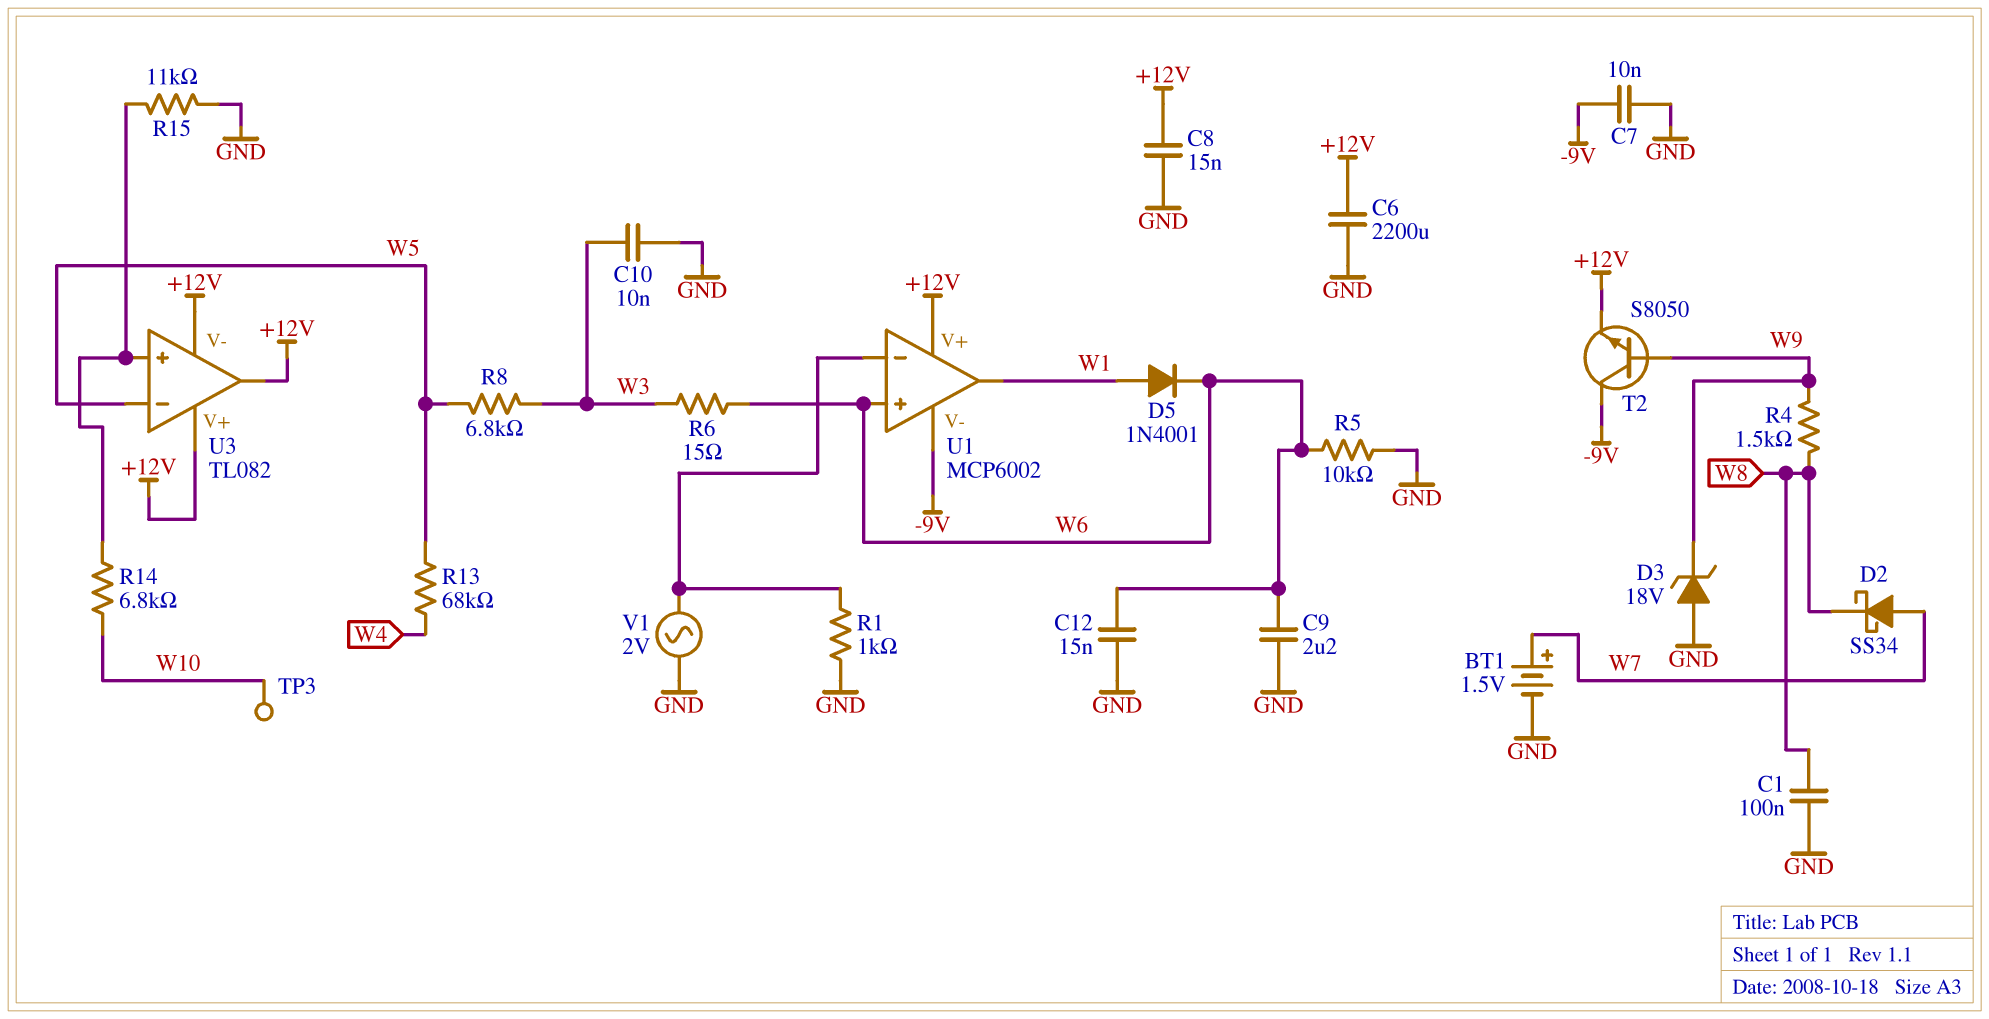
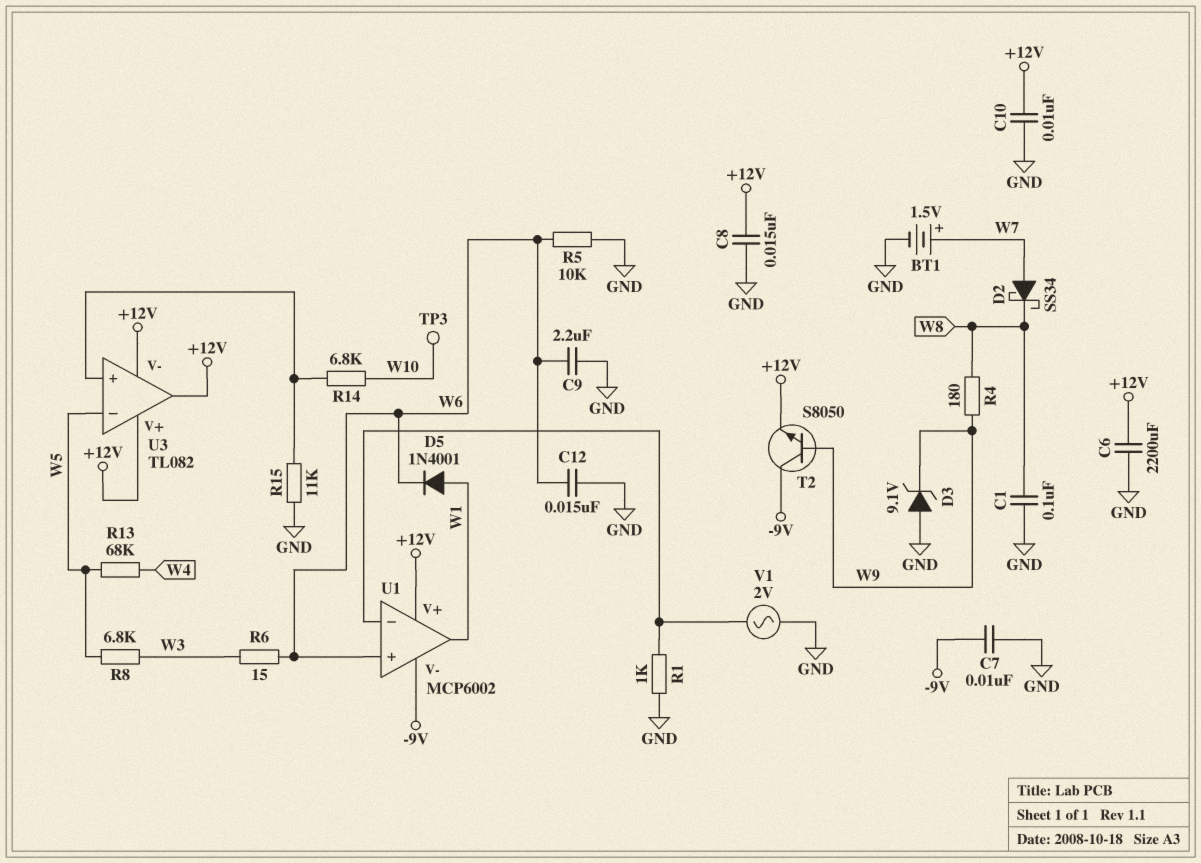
C10: 10nF (GND, W3) -> 10nF (+12V, GND)
D3: zener 18V (A GND, K W9) -> zener 9.1V (A GND, K W9)
R4: 1.5k (W8, W9) -> 180 (W8, W9)

